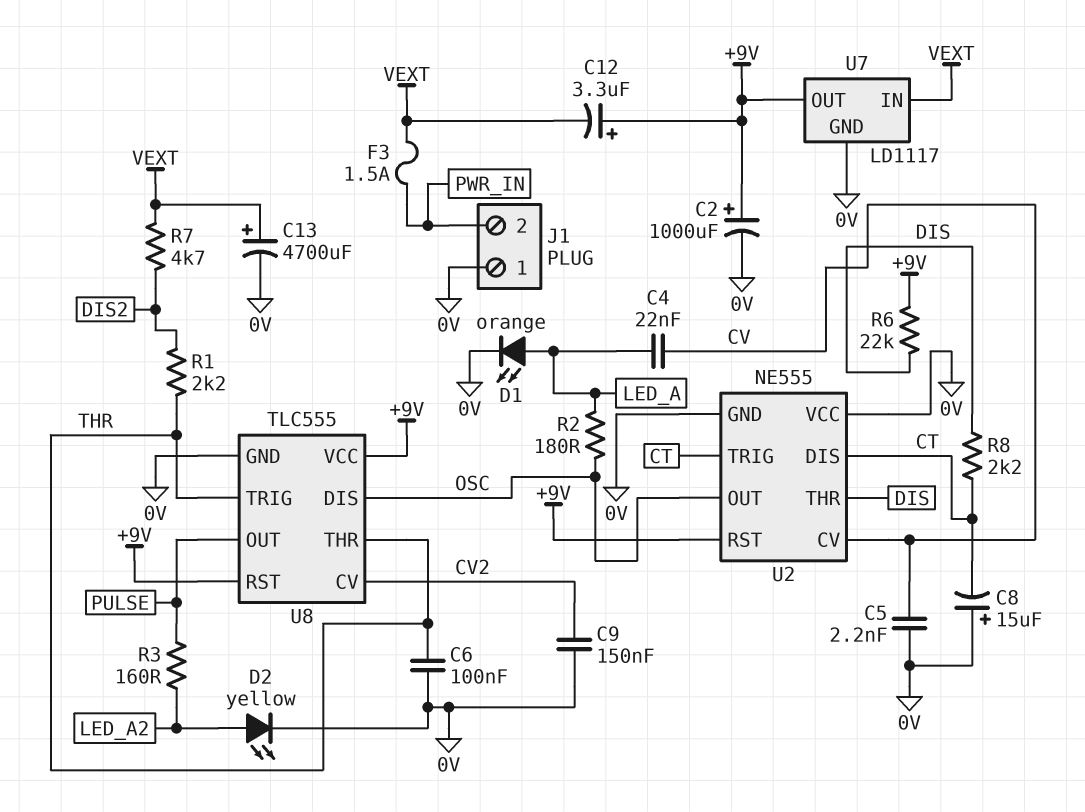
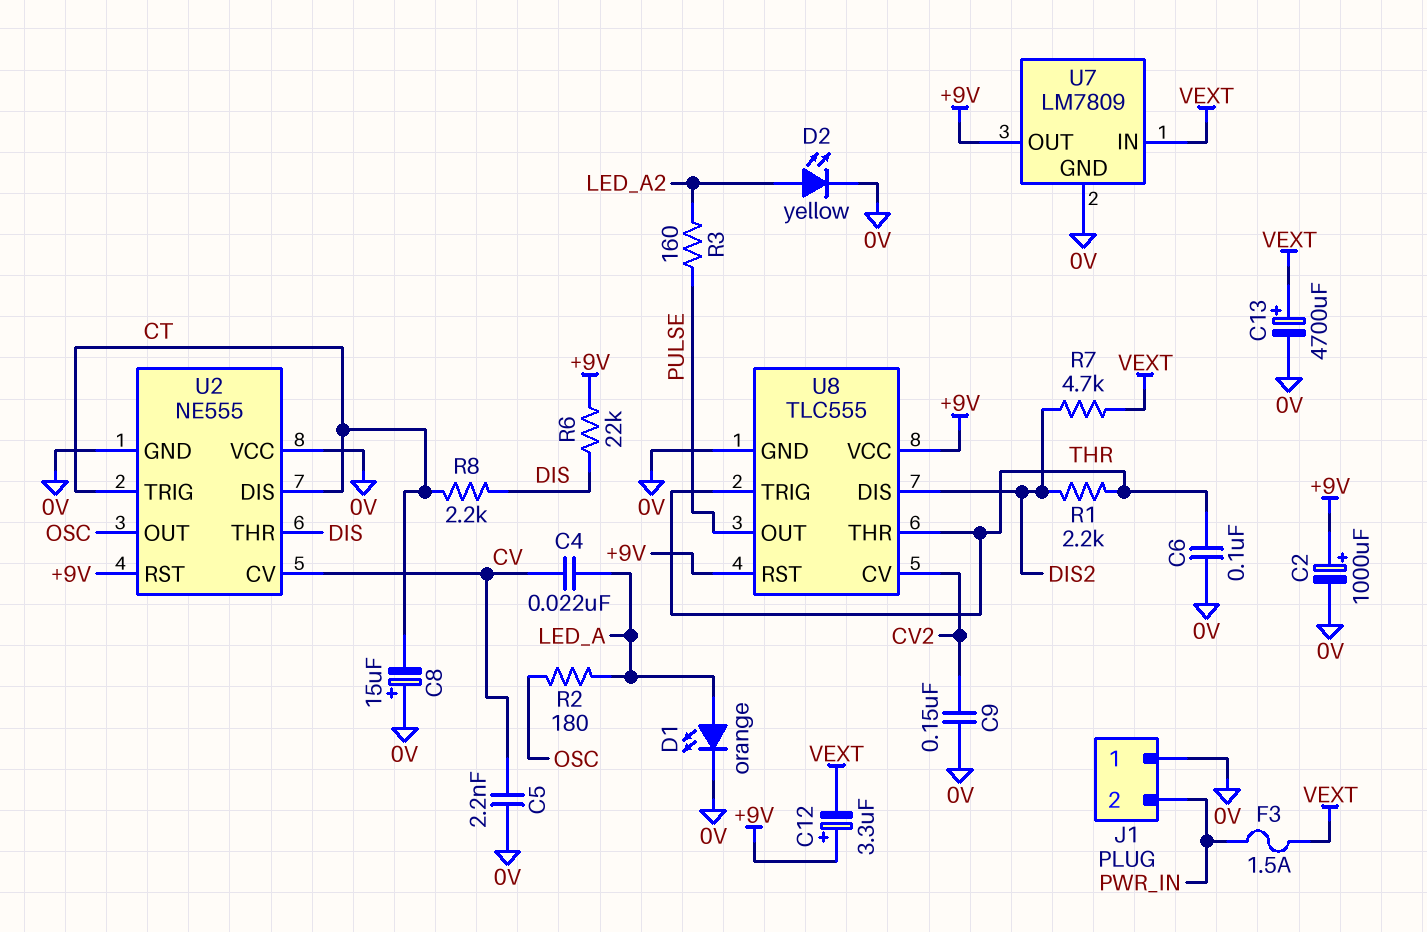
U7: LD1117 -> LM7809
U8 pin DIS: OSC -> DIS2

